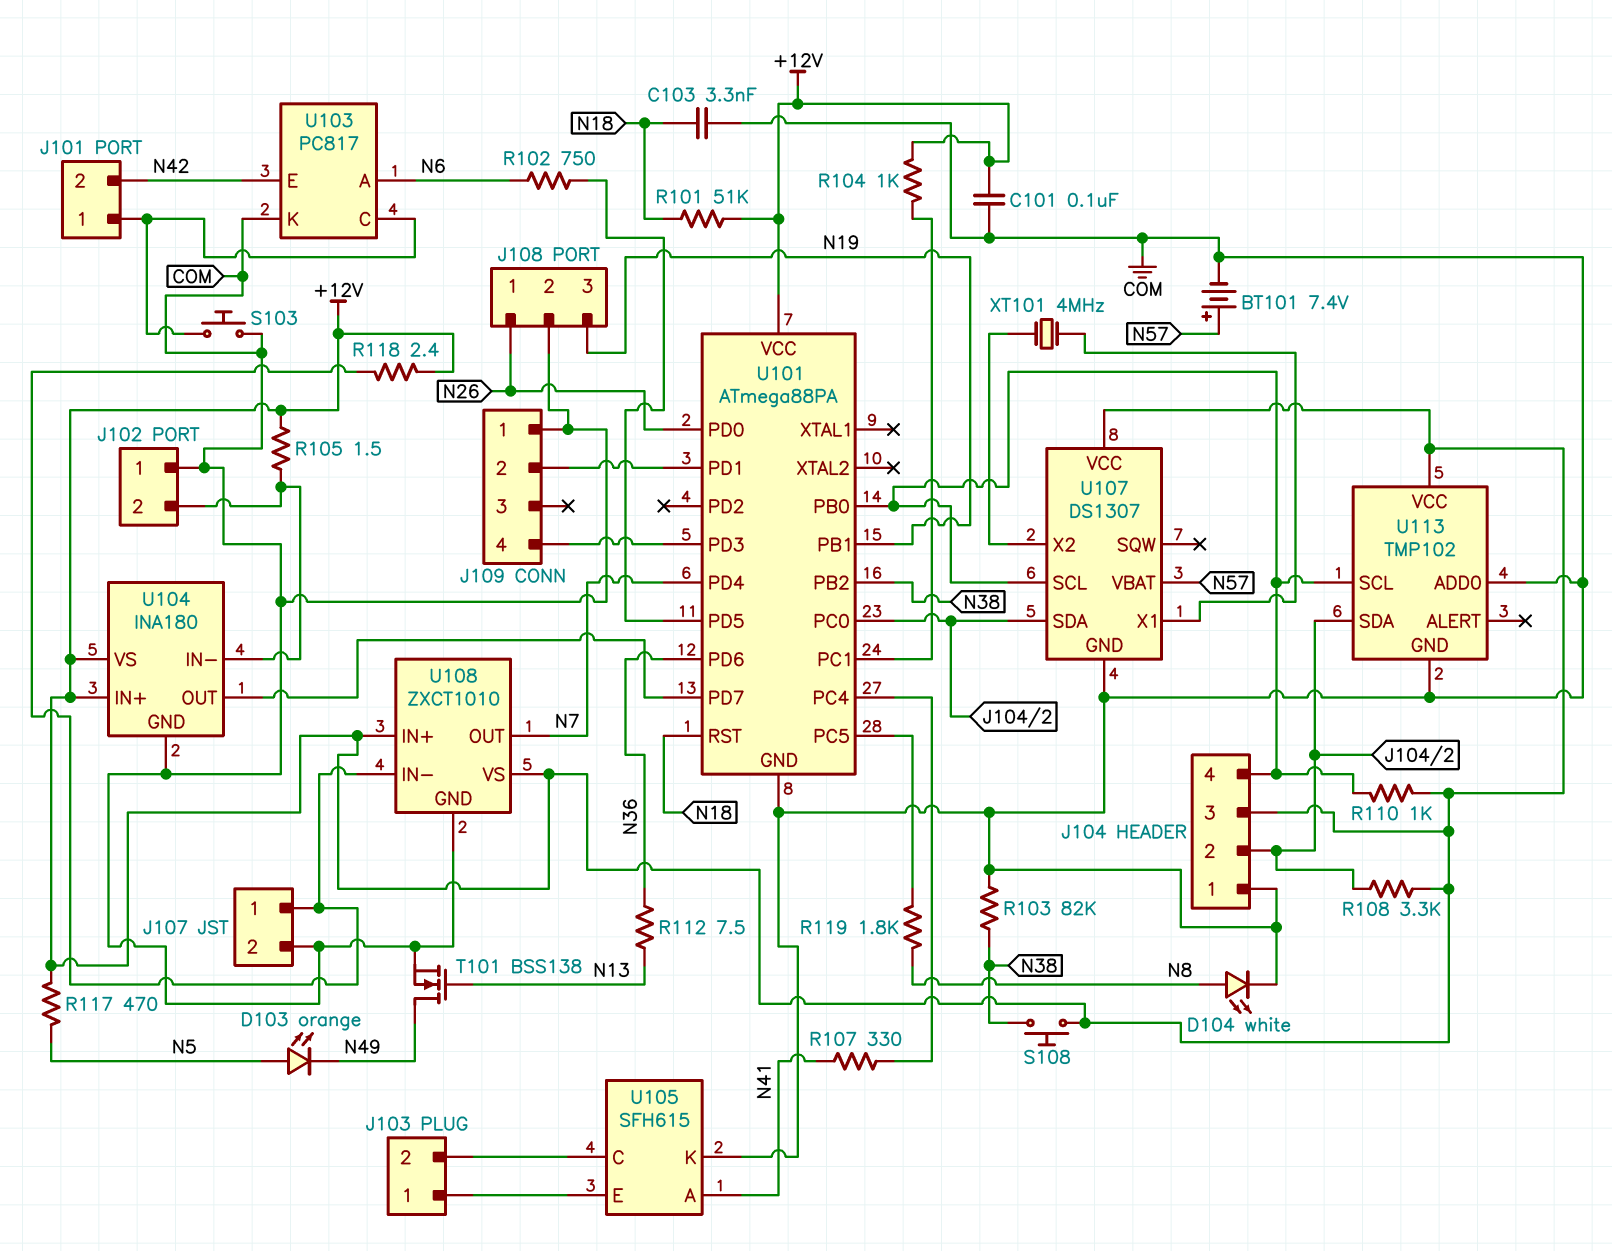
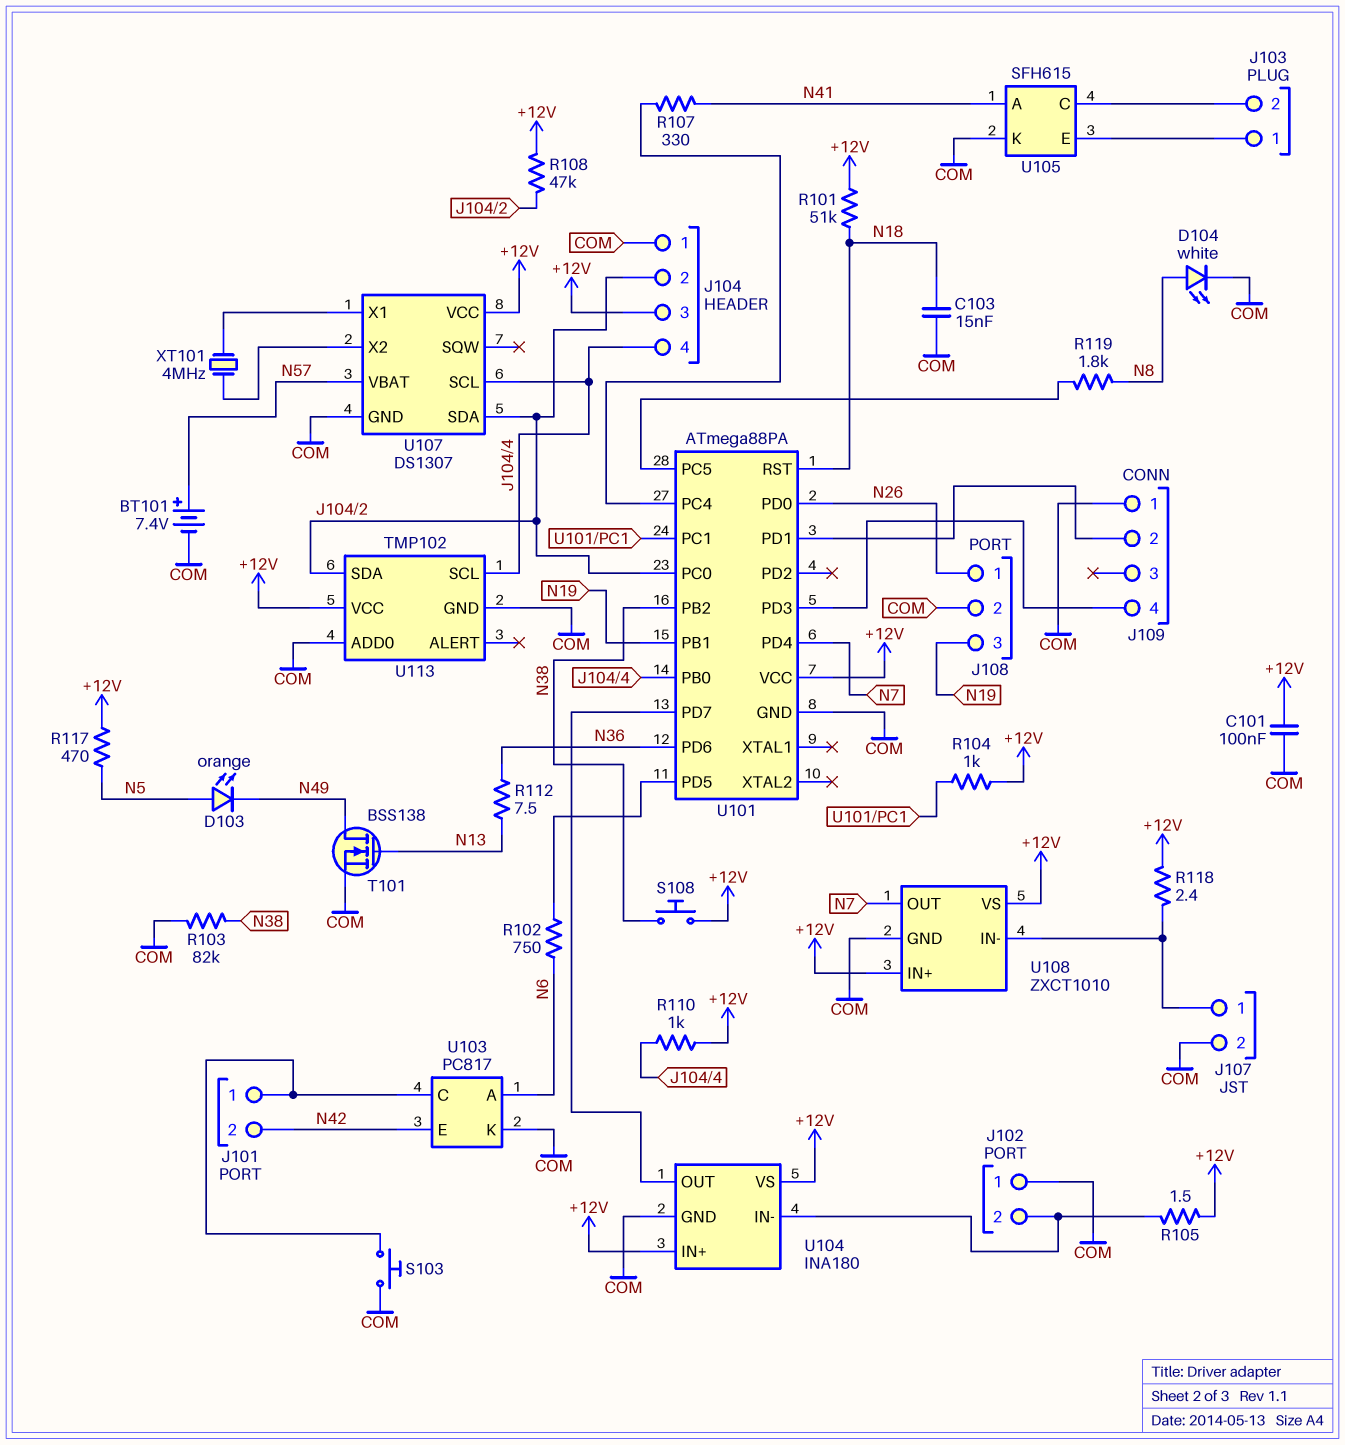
C103: 3.3nF (COM, N18) -> 15nF (COM, N18)
R108: 3.3k (+12V, J104/2) -> 47k (+12V, J104/2)

